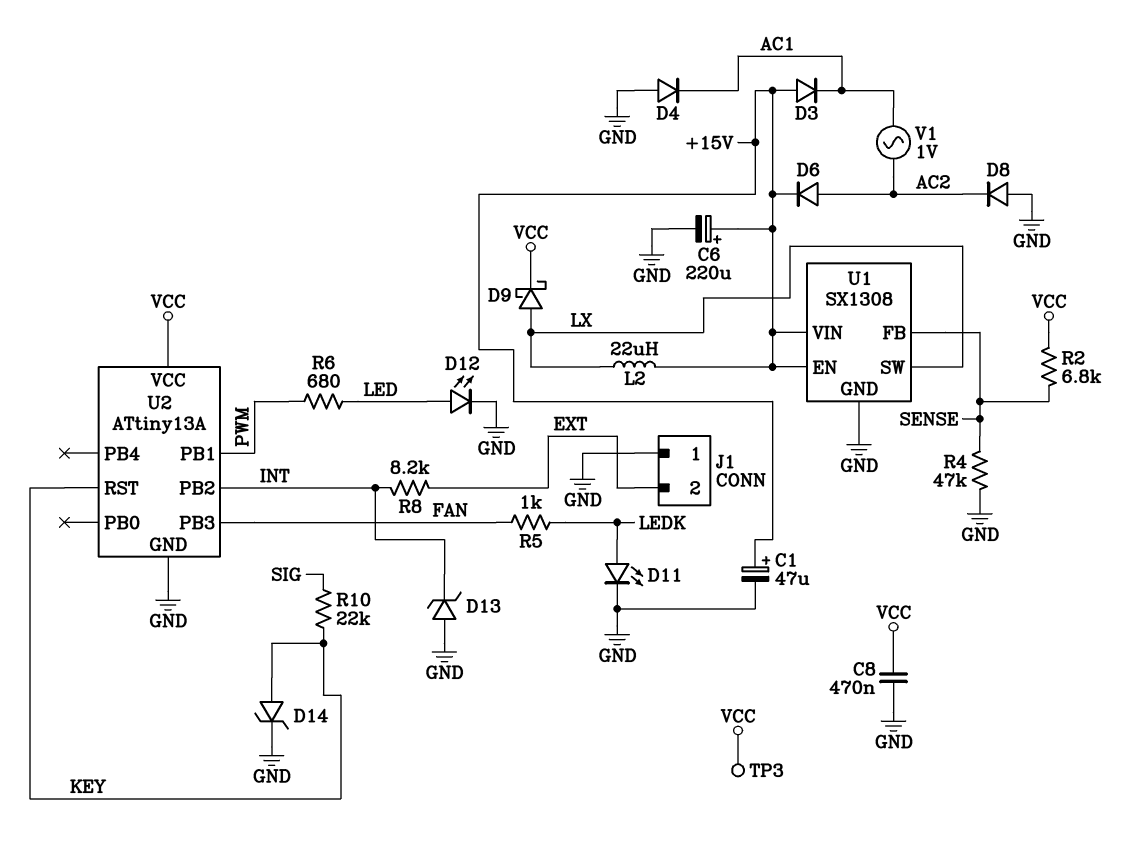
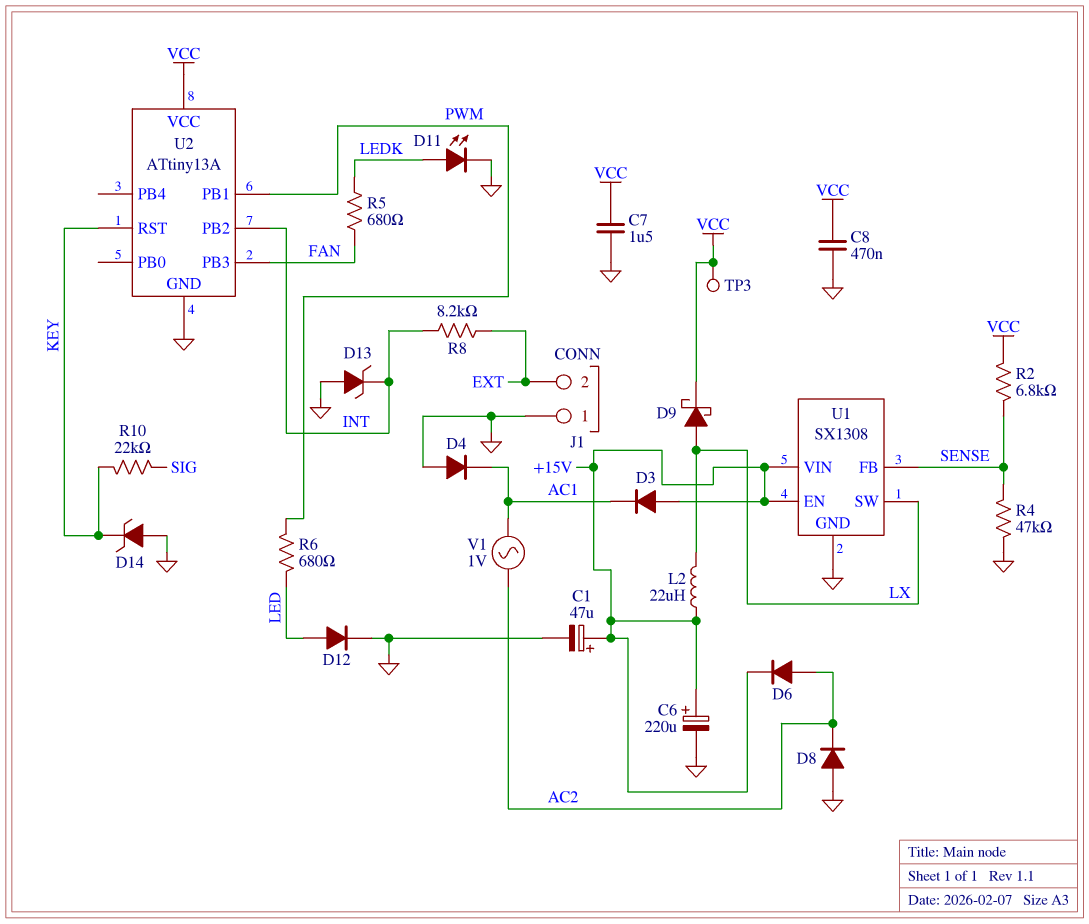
C7: none -> 1.5uF (GND, VCC)
D12: LED (A LED, K GND) -> diode (A LED, K GND)
D14: zener (A KEY, K GND) -> zener (A GND, K KEY)
R5: 1k (FAN, LEDK) -> 680 (FAN, LEDK)

